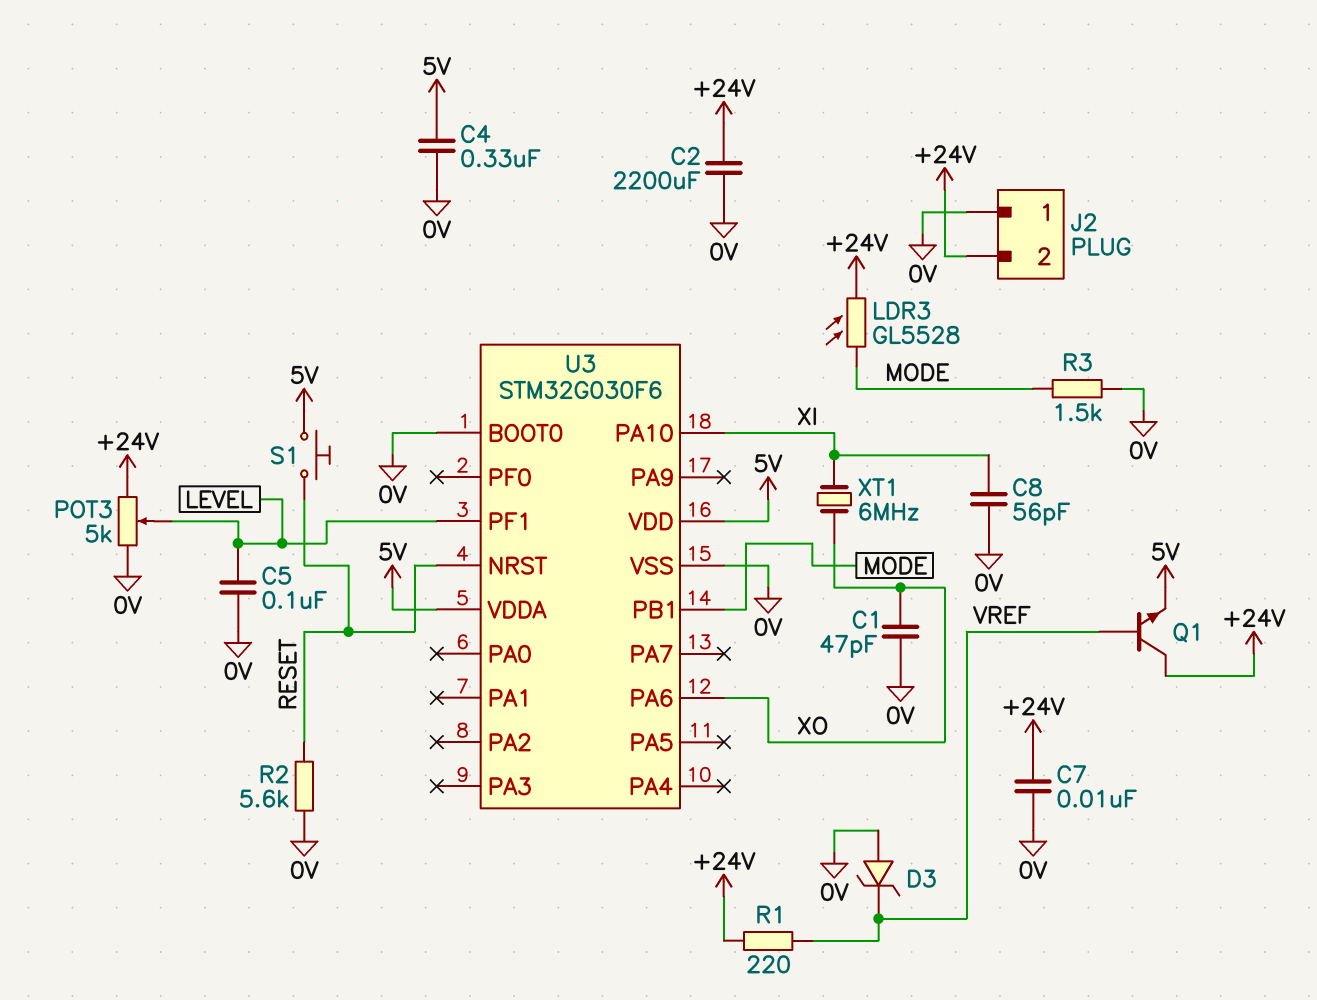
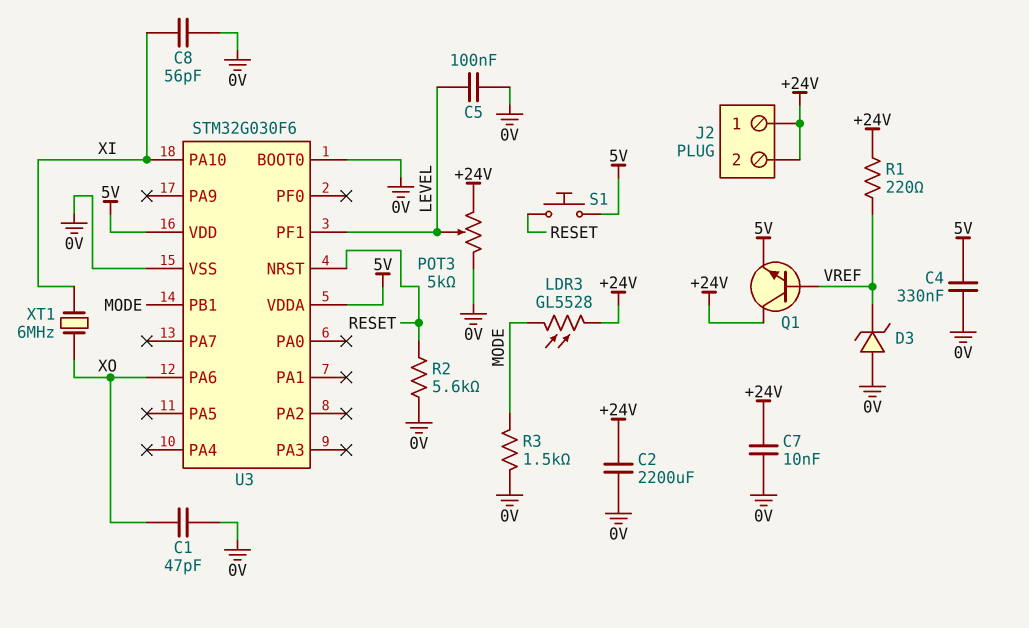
J2 pin 1: 0V -> +24V

